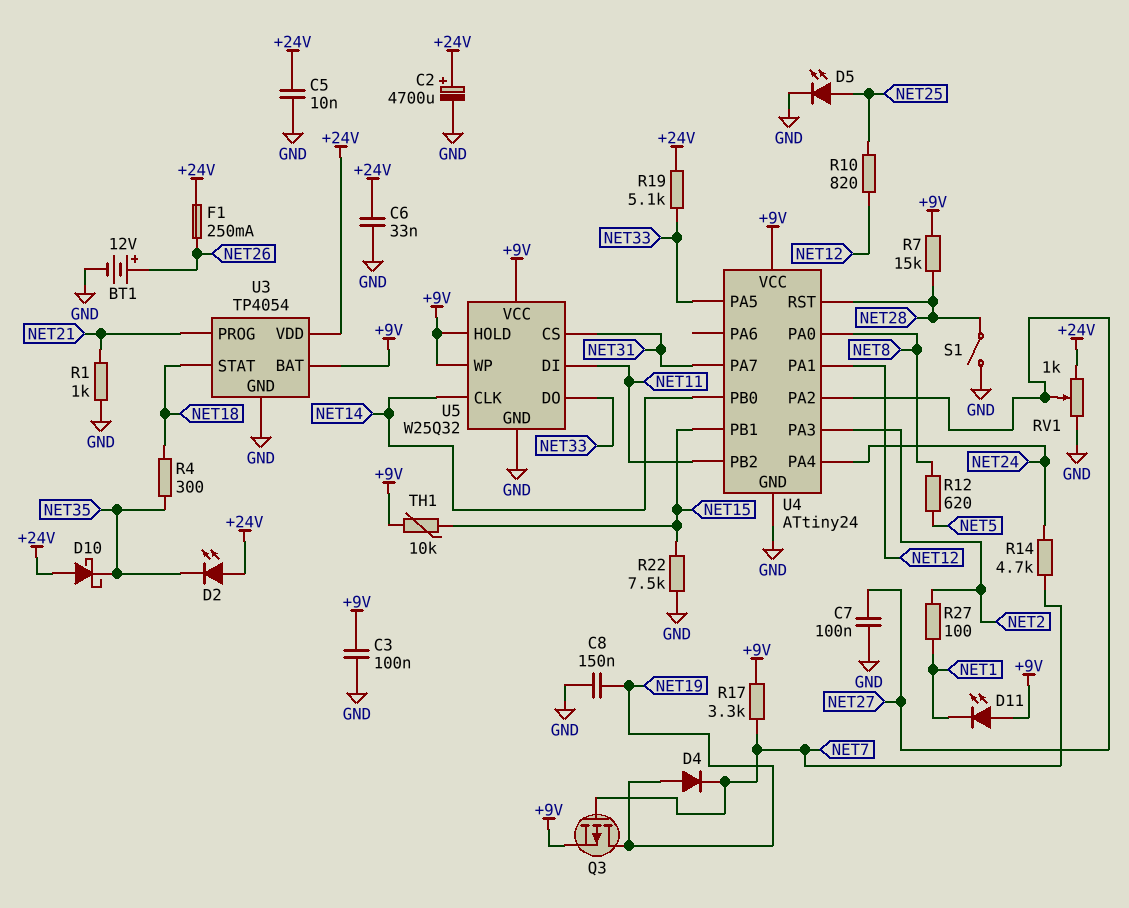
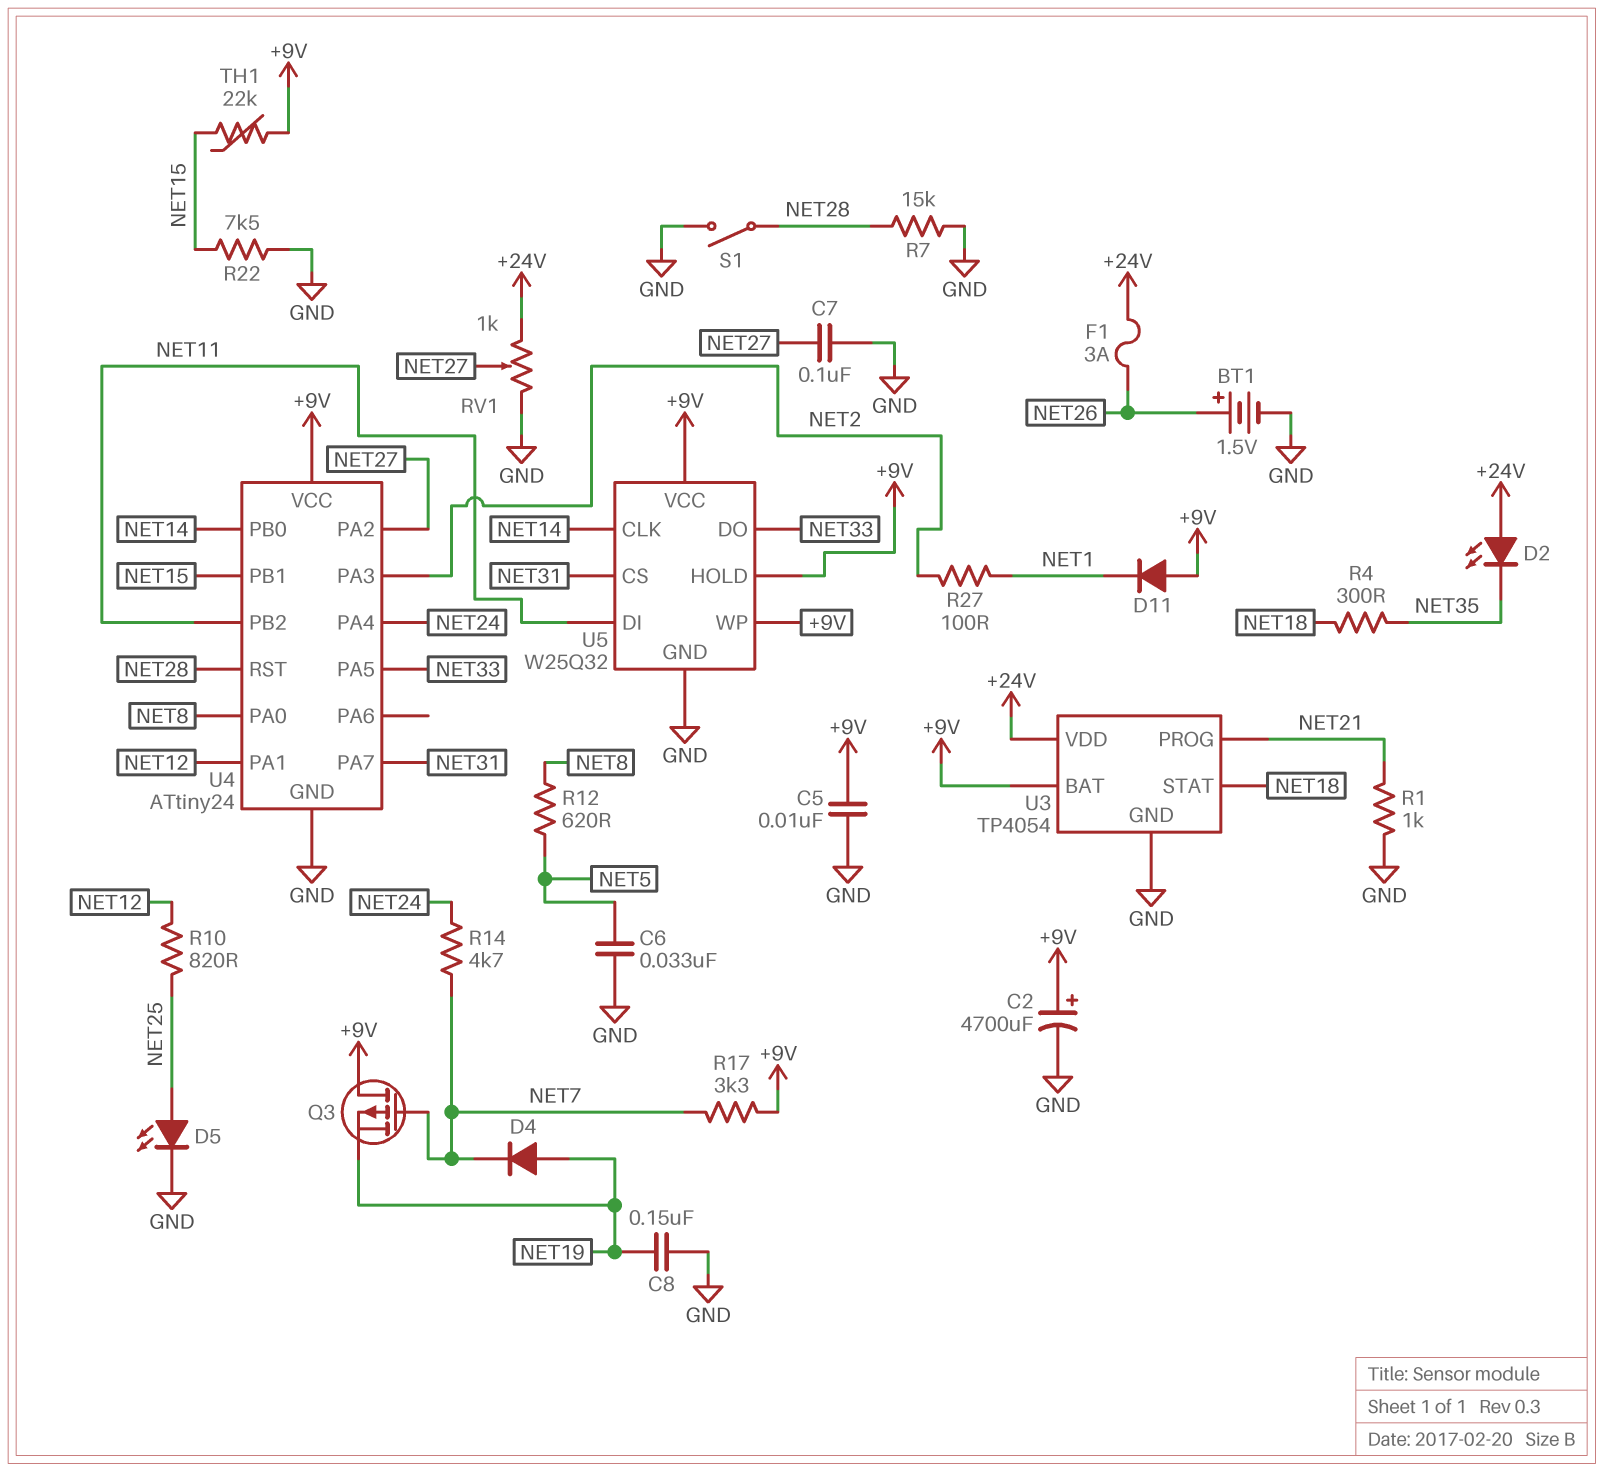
BT1: 12V (plus NET26, minus GND) -> 1.5V (plus NET26, minus GND)
C2: 4700uF (plus +24V, minus GND) -> 4700uF (plus +9V, minus GND)
C3: 100nF (+9V, GND) -> none
C5: 10nF (+24V, GND) -> 10nF (+9V, GND)
C6: 33nF (+24V, GND) -> 33nF (GND, NET5)
D10: schottky (A +24V, K NET35) -> none
D11: LED (A +9V, K NET1) -> diode (A +9V, K NET1)
F1: 250mA (+24V, NET26) -> 3A (+24V, NET26)
Q3: PMOS (G NET7, D NET19, S +9V) -> PMOS (G NET7, D +9V, S NET19)
R7: 15k (+9V, NET28) -> 15k (GND, NET28)
R19: 5.1k (+24V, NET33) -> none
TH1: 10k (+9V, NET15) -> 22k (+9V, NET15)

